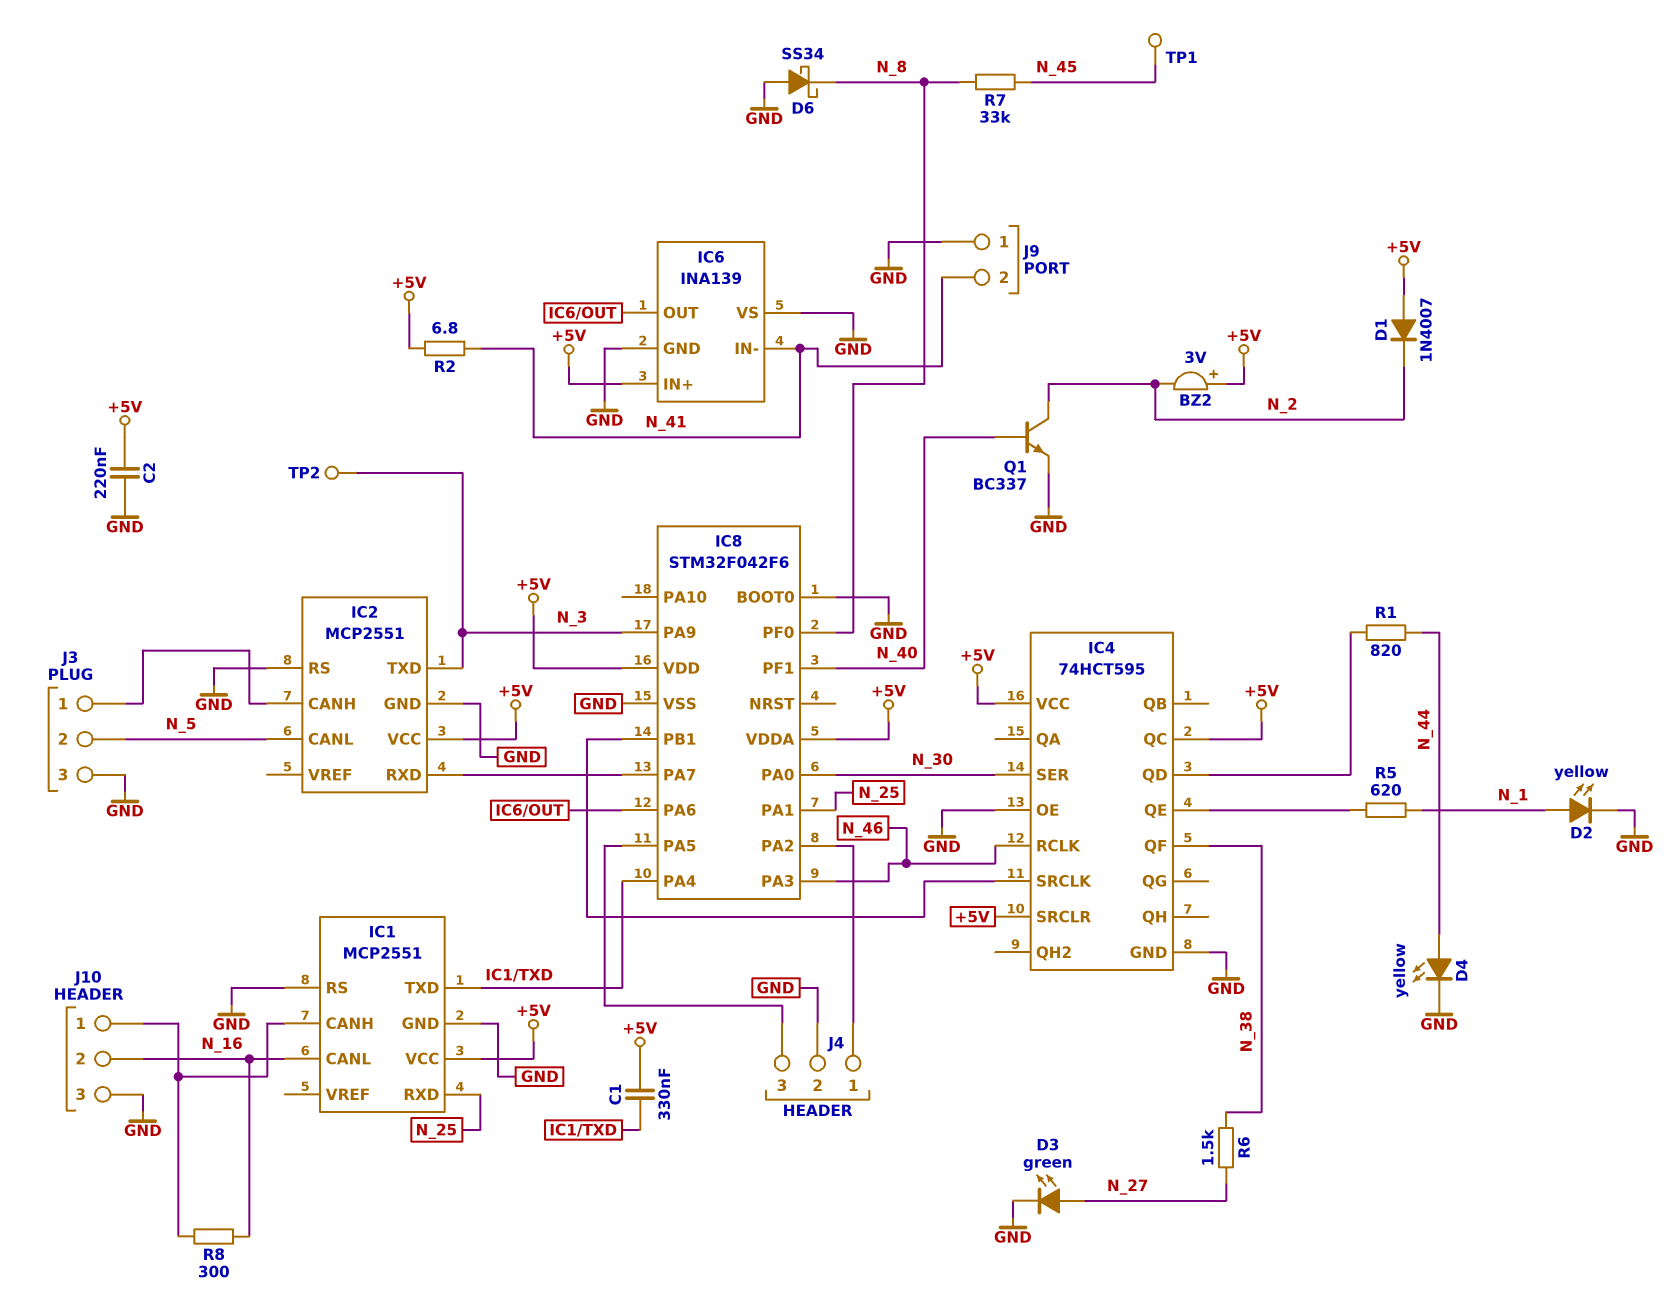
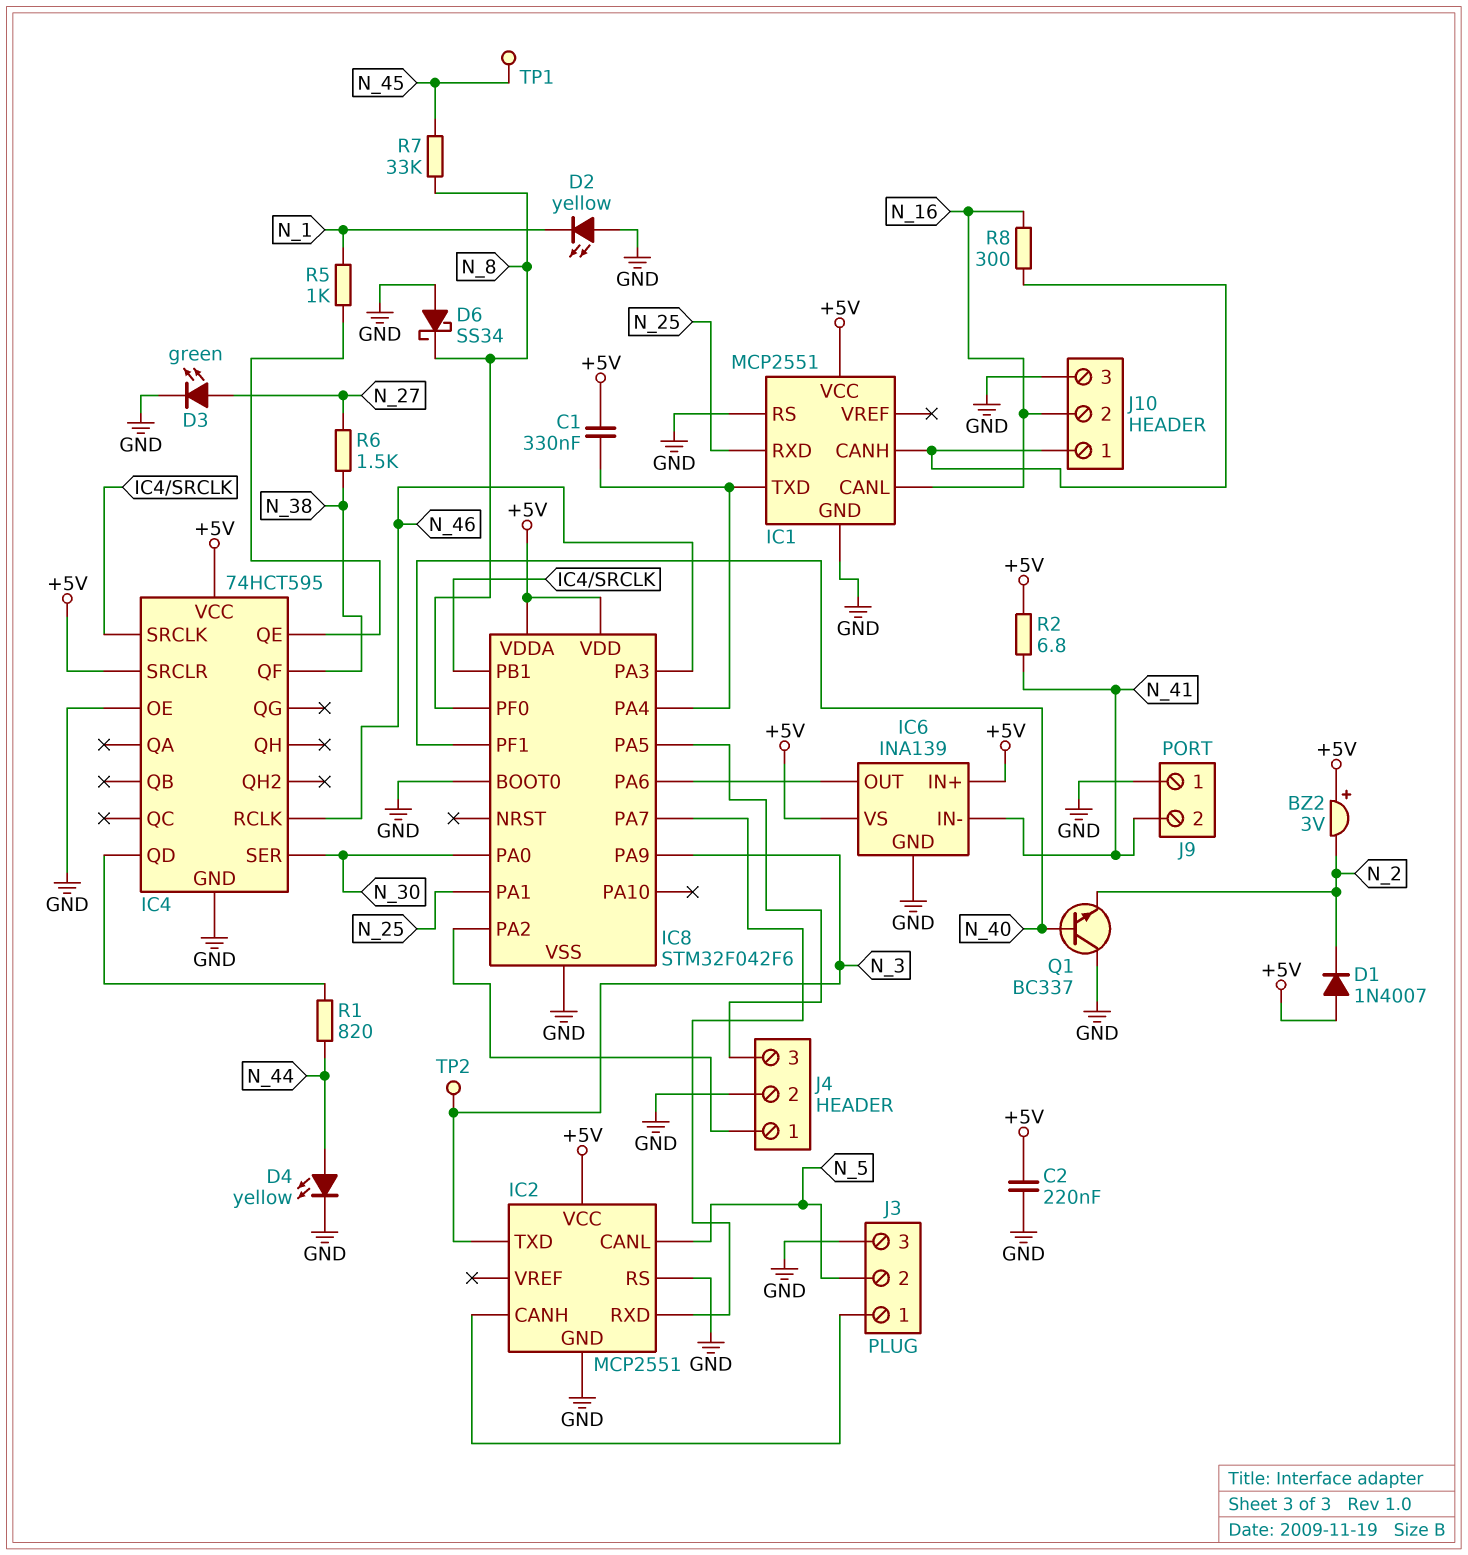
D2: LED yellow (A N_1, K GND) -> LED yellow (A GND, K N_1)
IC4 pin QC: +5V -> none
IC6 pin VS: GND -> +5V
Q1: NPN BC337 (B N_40, C N_2, E GND) -> NPN BC337 (B N_40, C GND, E N_2)
R5: 620 (IC4/QE, N_1) -> 1k (IC4/QE, N_1)

